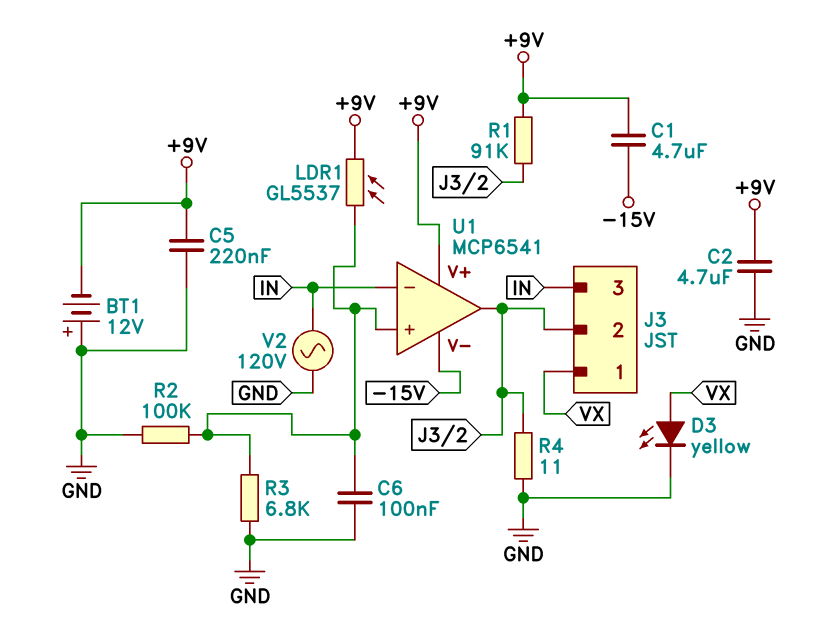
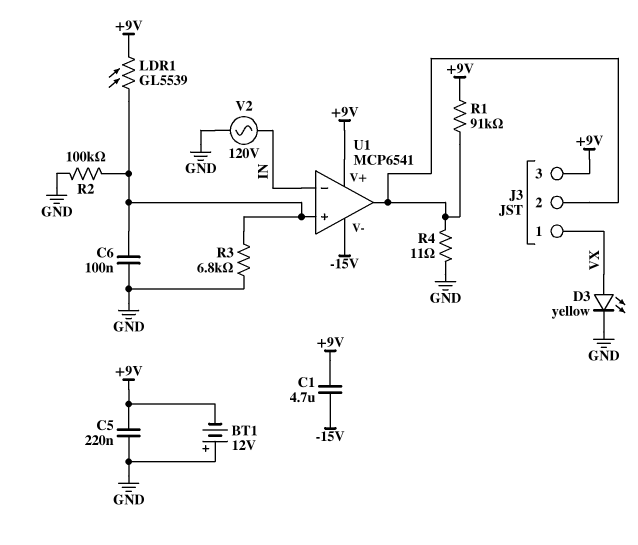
C2: 4.7uF (+9V, GND) -> none
J3 pin 3: IN -> +9V
LDR1: GL5537 (+9V, U1/in+) -> GL5539 (+9V, U1/in+)

